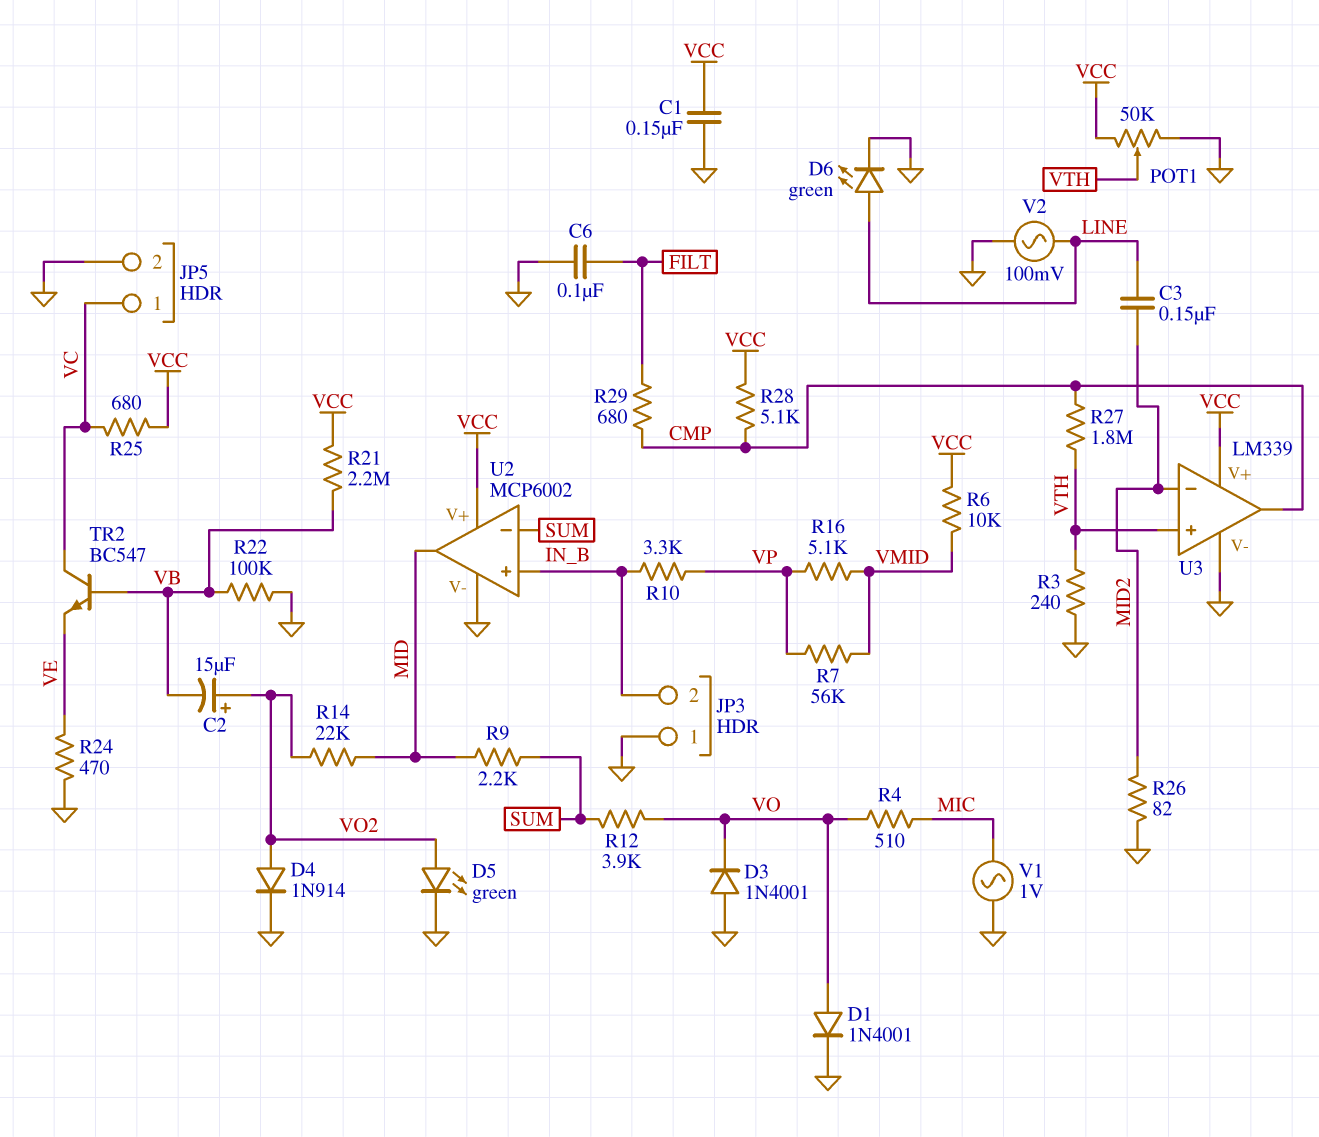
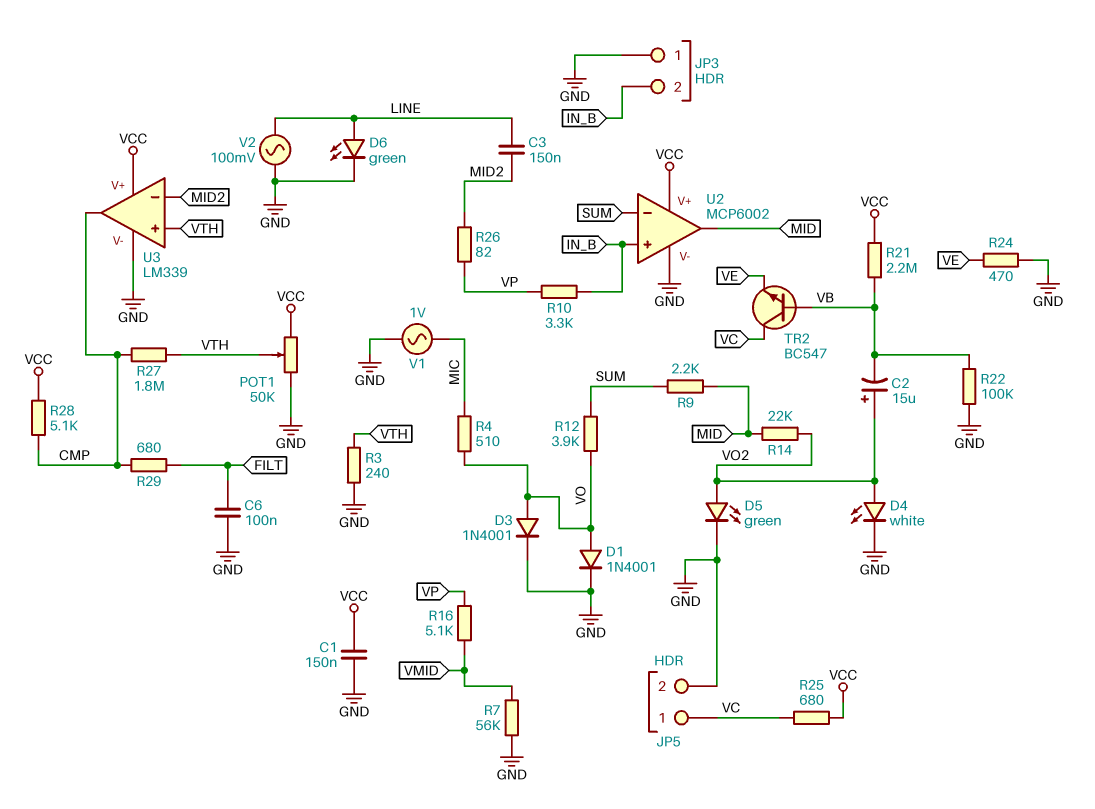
D3: diode 1N4001 (A GND, K VO) -> diode 1N4001 (A VO, K GND)
D4: diode 1N914 (A VO2, K GND) -> LED white (A VO2, K GND)
R6: 10k (VCC, VMID) -> none
R7: 56k (VMID, VP) -> 56k (GND, VMID)
R26: 82 (GND, MID2) -> 82 (MID2, VP)

